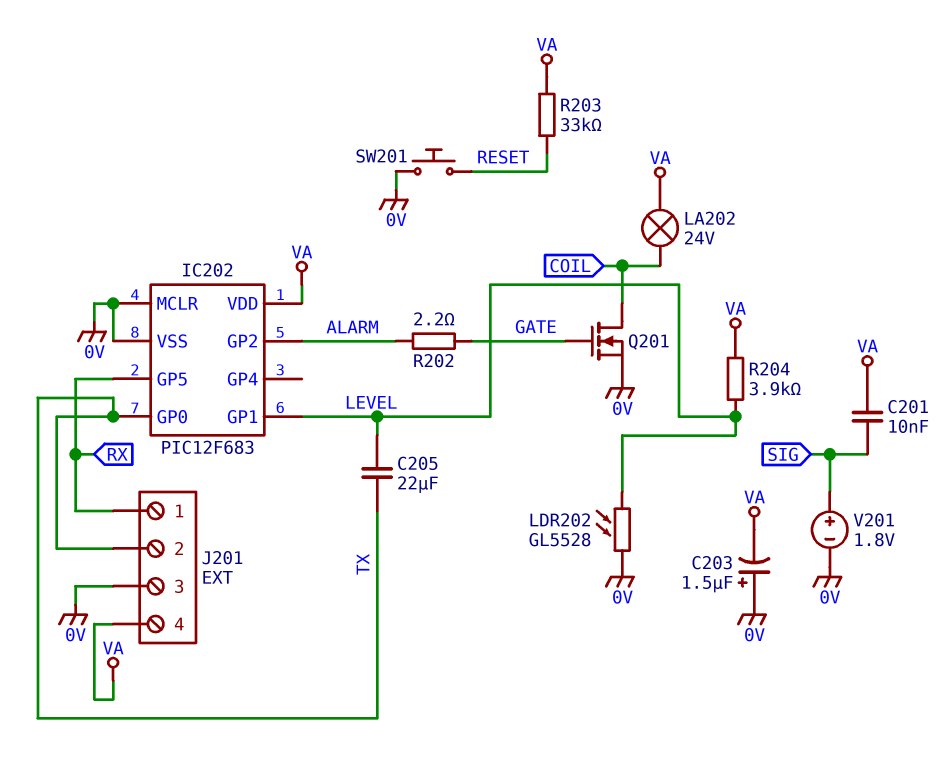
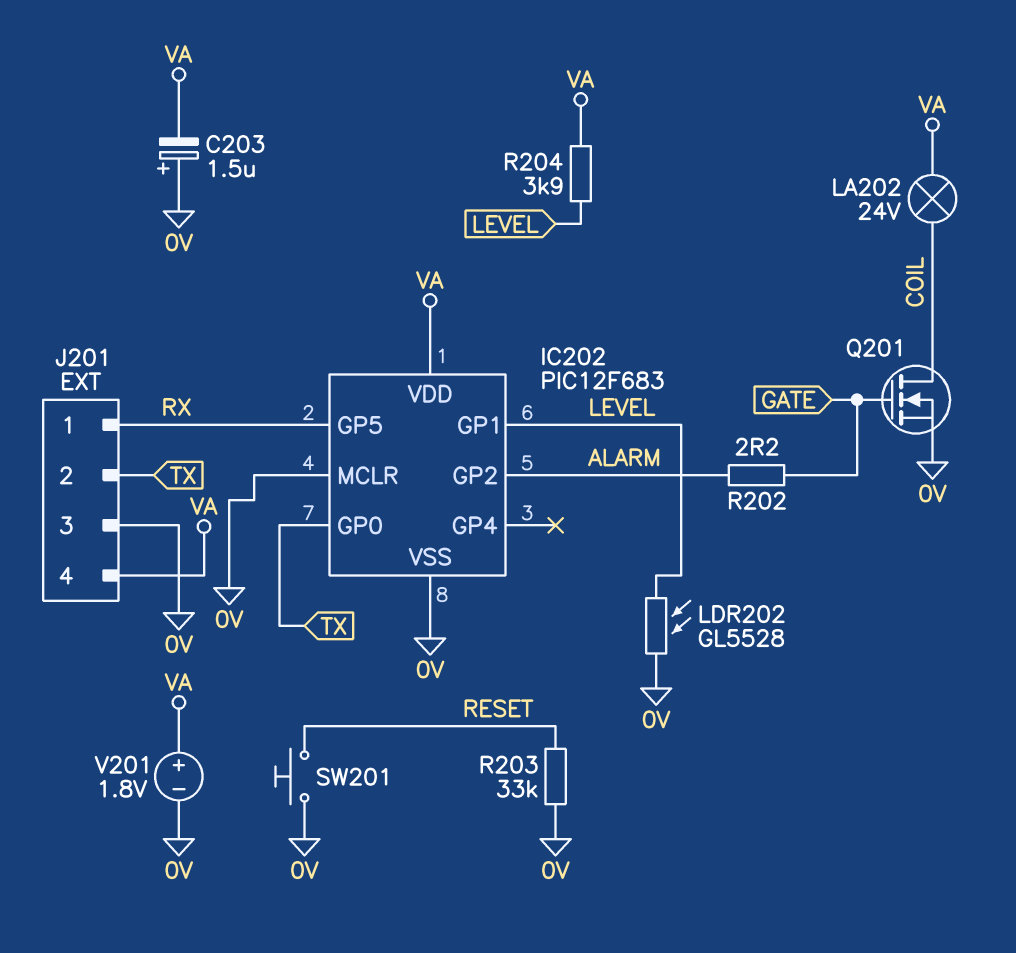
C201: 10nF (SIG, VA) -> none
C205: 22uF (LEVEL, TX) -> none
R203: 33k (RESET, VA) -> 33k (0V, RESET)
V201: 1.8V (plus SIG, minus 0V) -> 1.8V (plus VA, minus 0V)

